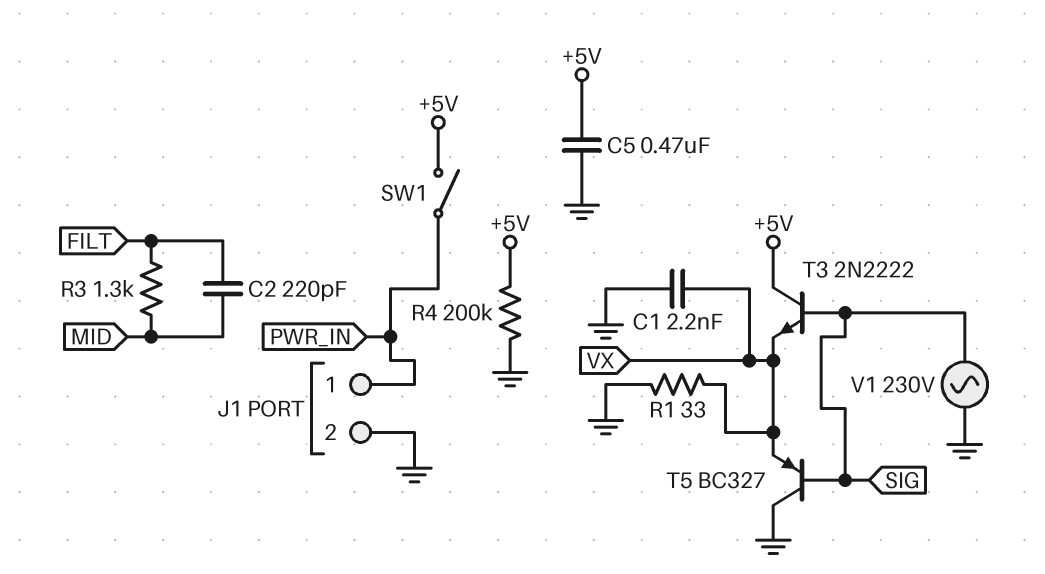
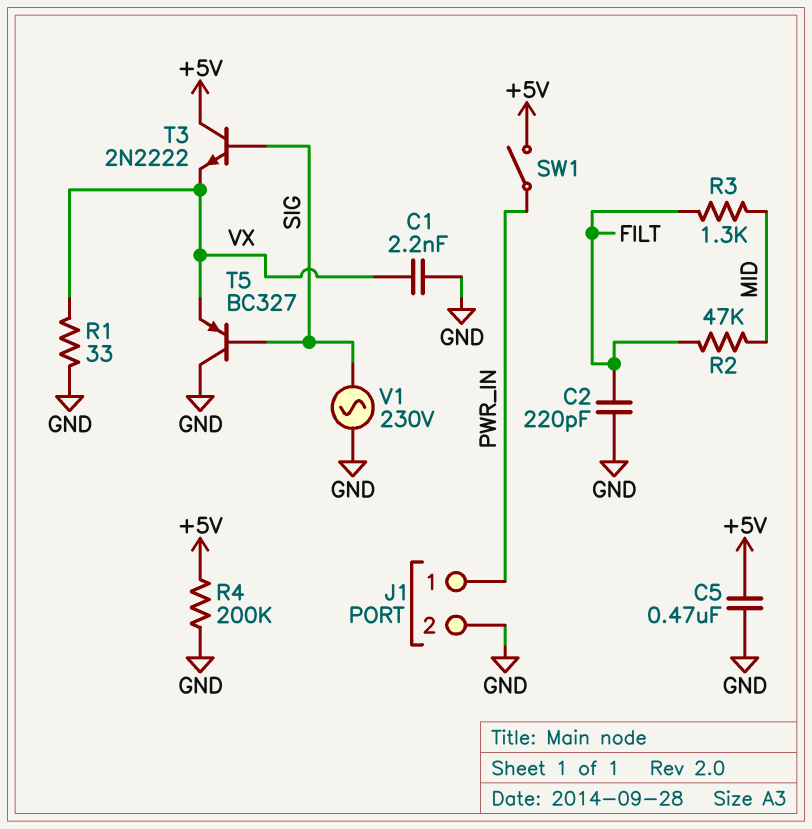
C2: 220pF (FILT, MID) -> 220pF (FILT, GND)
R2: none -> 47k (FILT, MID)

